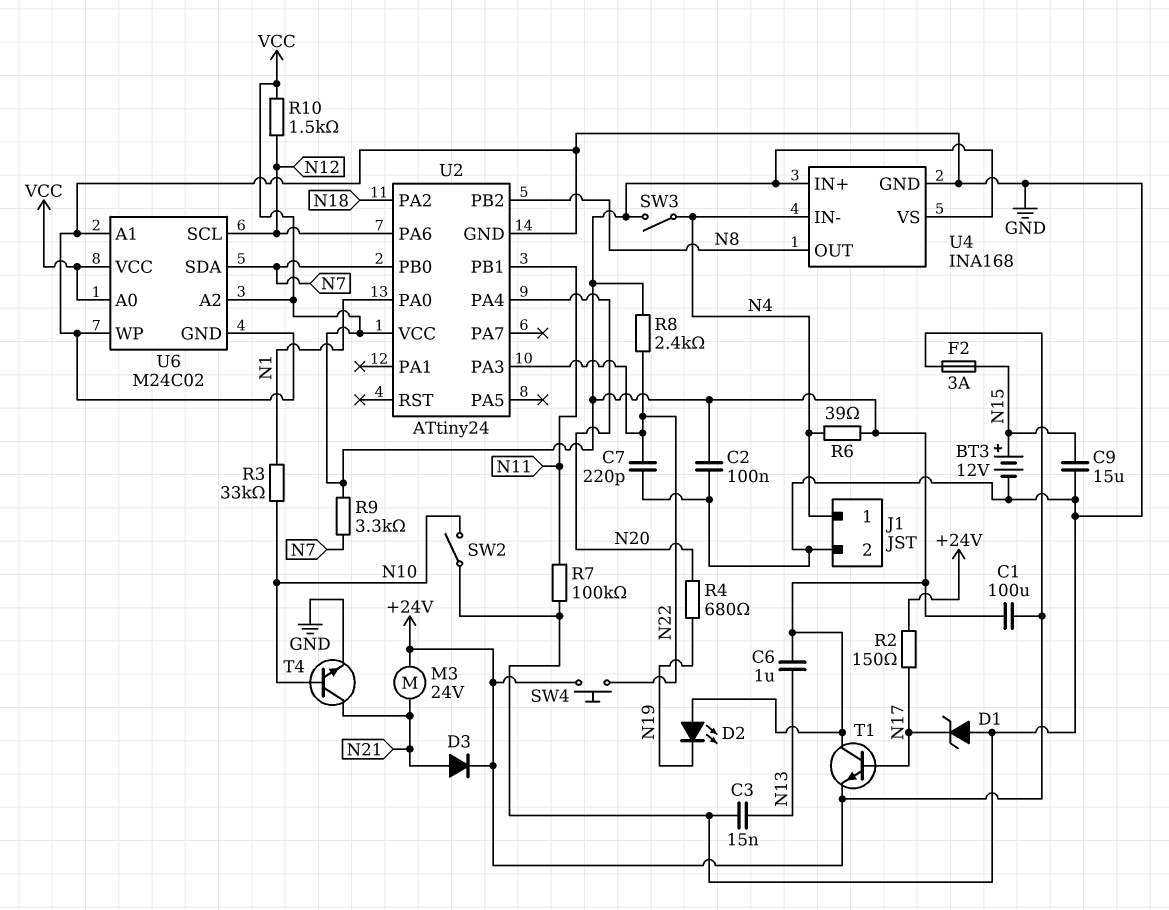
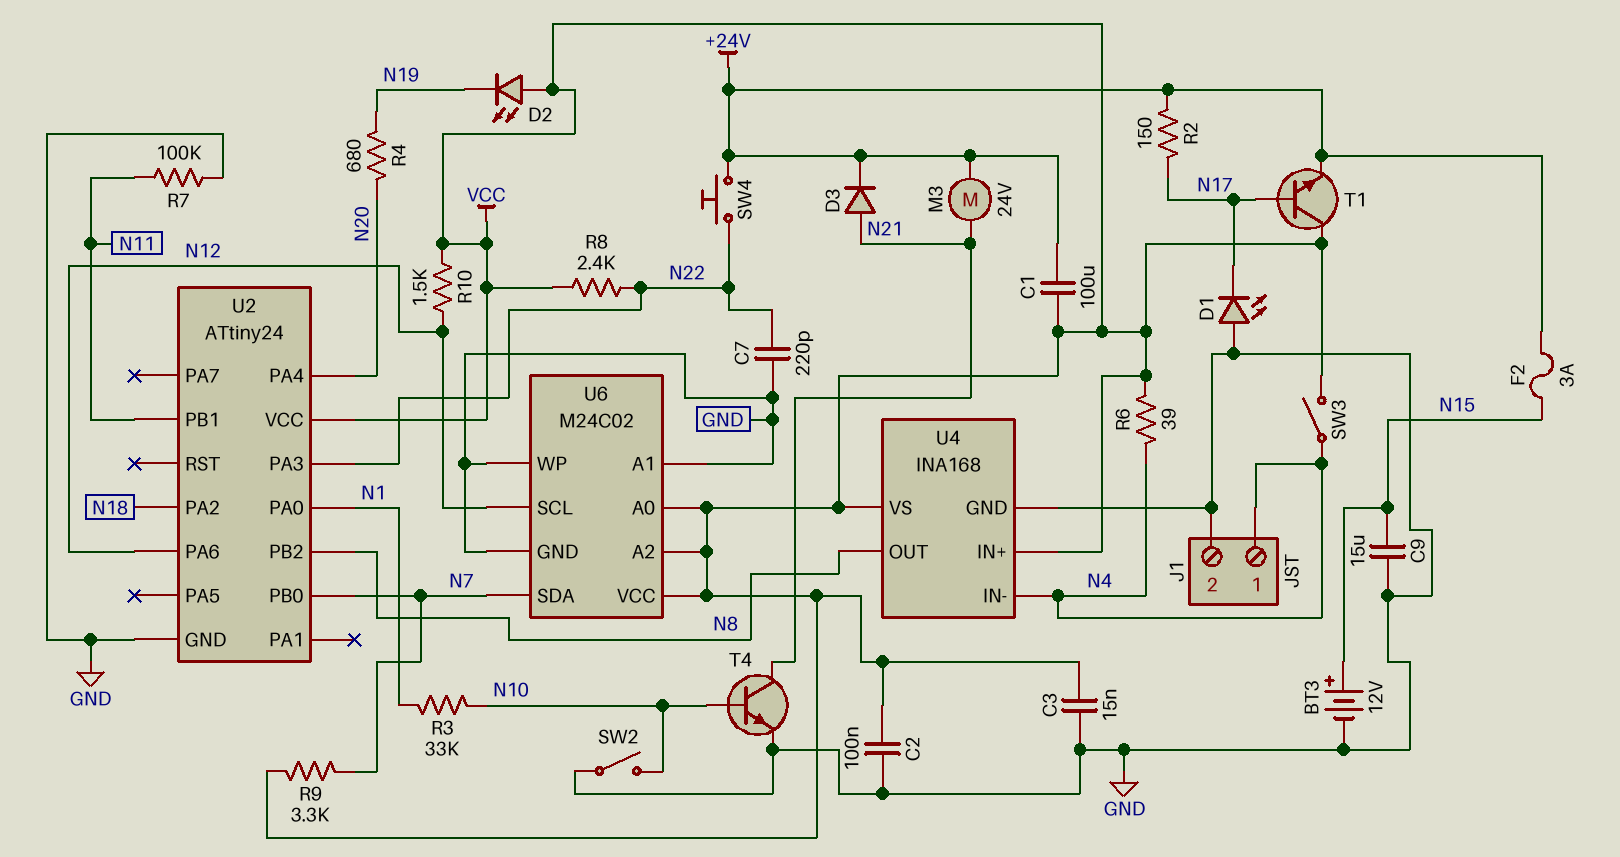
C3: 15nF (GND, N13) -> 15nF (GND, VCC)
C6: 1uF (N13, VCC) -> none
D1: zener (A GND, K N17) -> LED (A GND, K N17)

